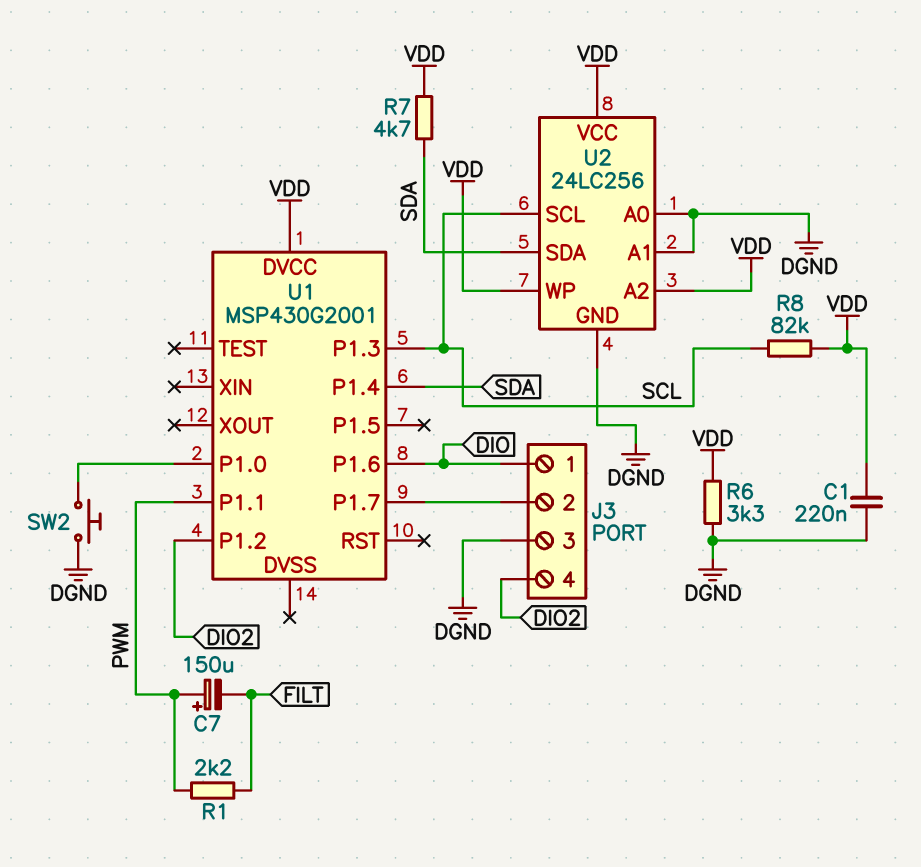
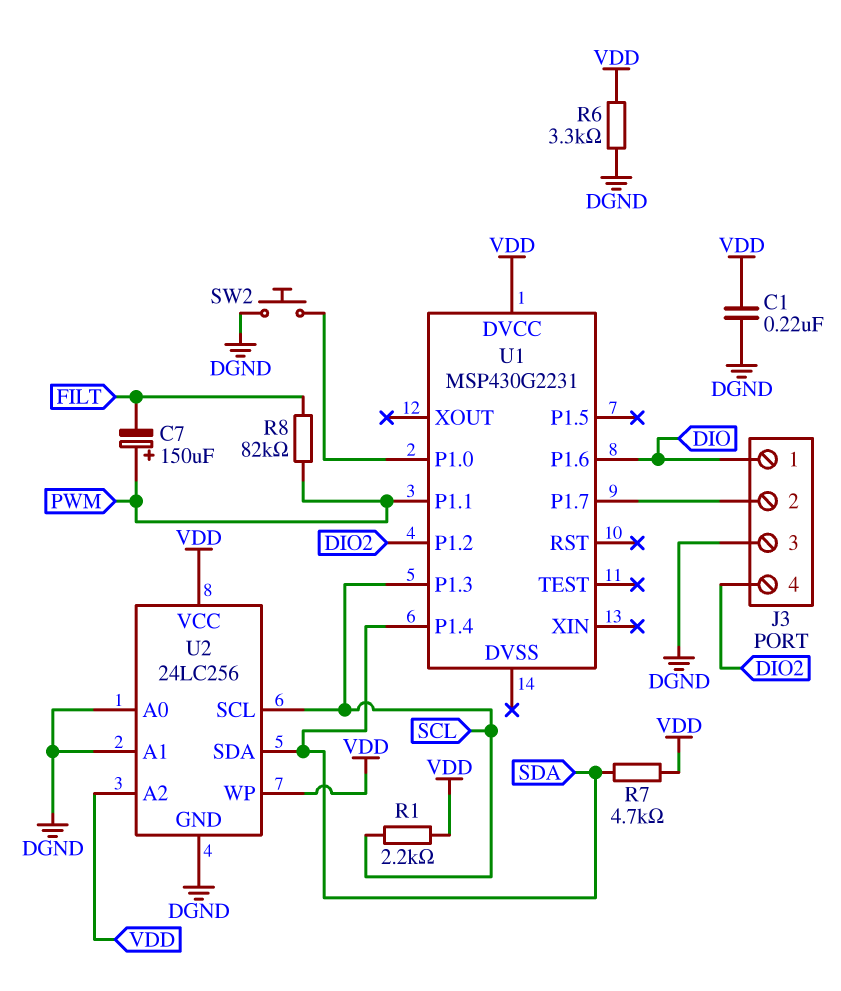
R1: 2.2k (FILT, PWM) -> 2.2k (SCL, VDD)
R8: 82k (SCL, VDD) -> 82k (FILT, PWM)
U1: MSP430G2001 -> MSP430G2231

